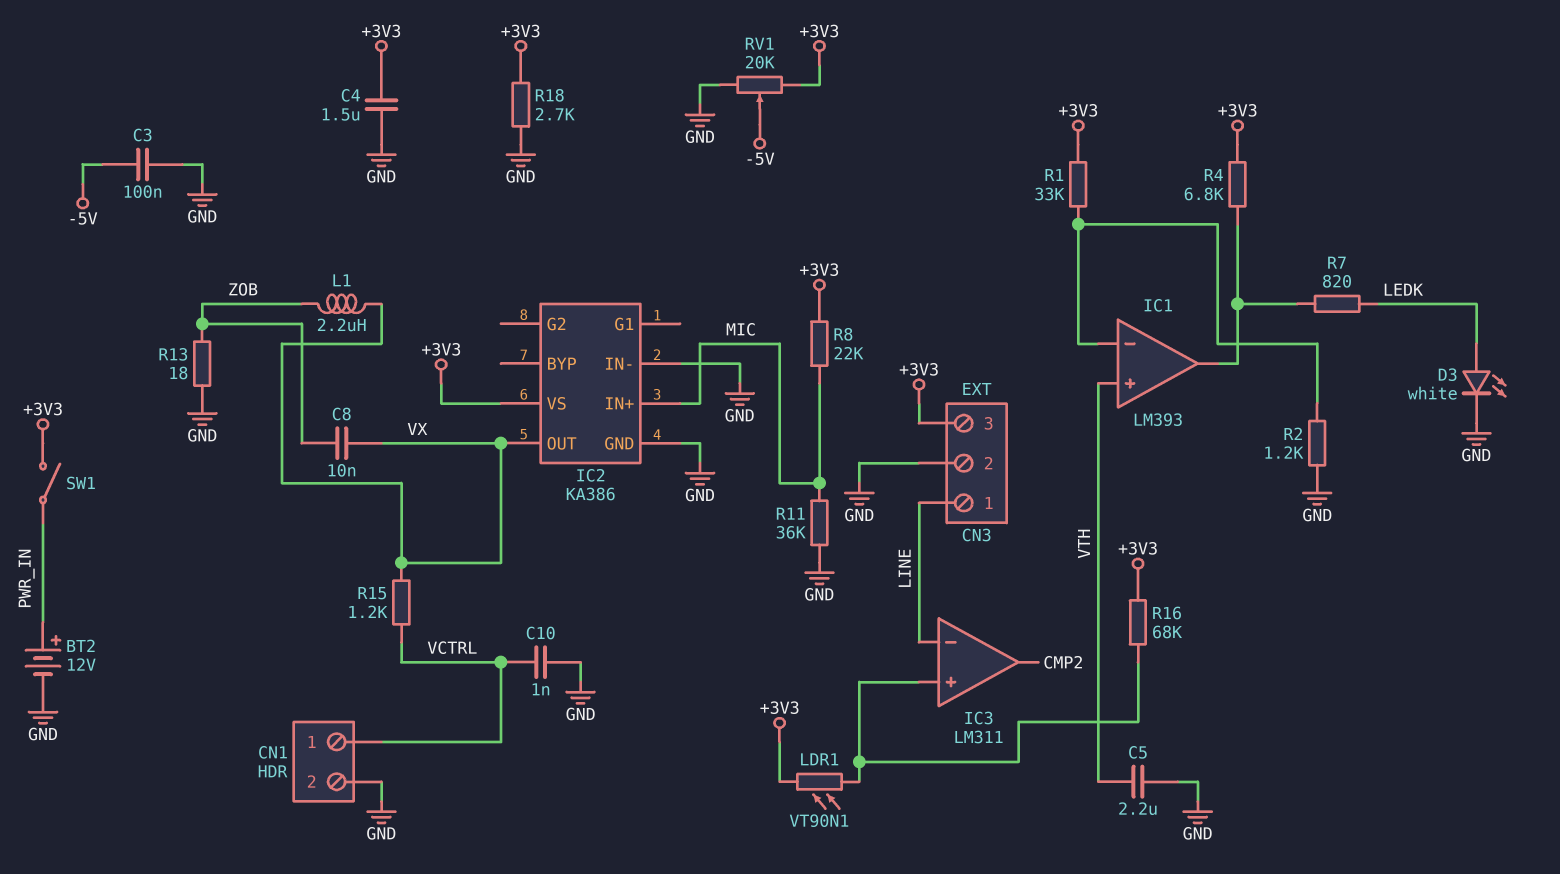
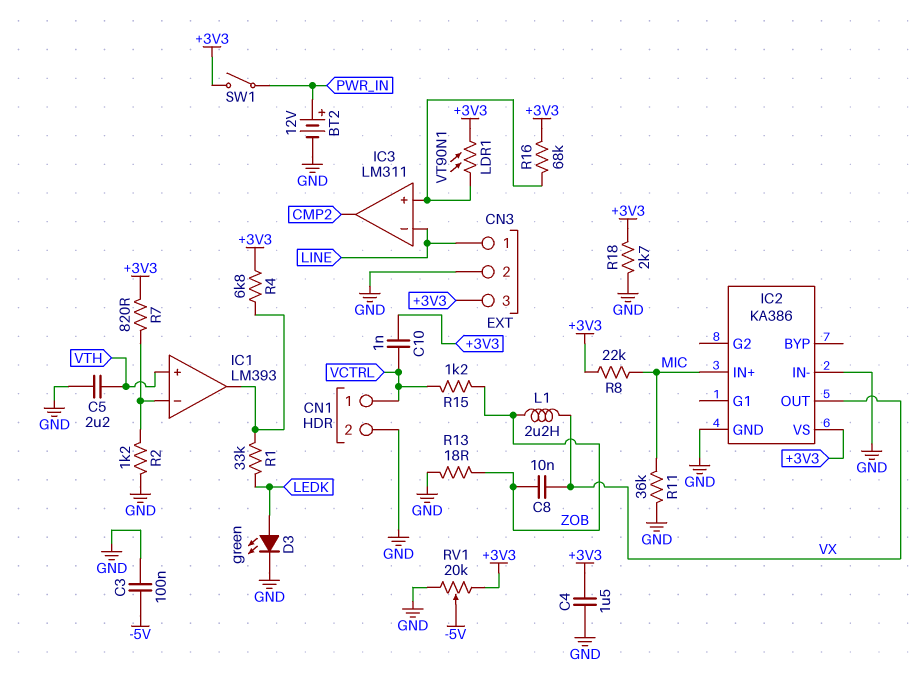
C10: 1nF (GND, VCTRL) -> 1nF (+3V3, VCTRL)
D3: LED white (A LEDK, K GND) -> LED green (A LEDK, K GND)
R1: 33k (+3V3, IC1/in-) -> 33k (IC1/out, LEDK)
R7: 820 (IC1/out, LEDK) -> 820 (+3V3, IC1/in-)
R15: 1.2k (VCTRL, VX) -> 1.2k (VCTRL, ZOB)

